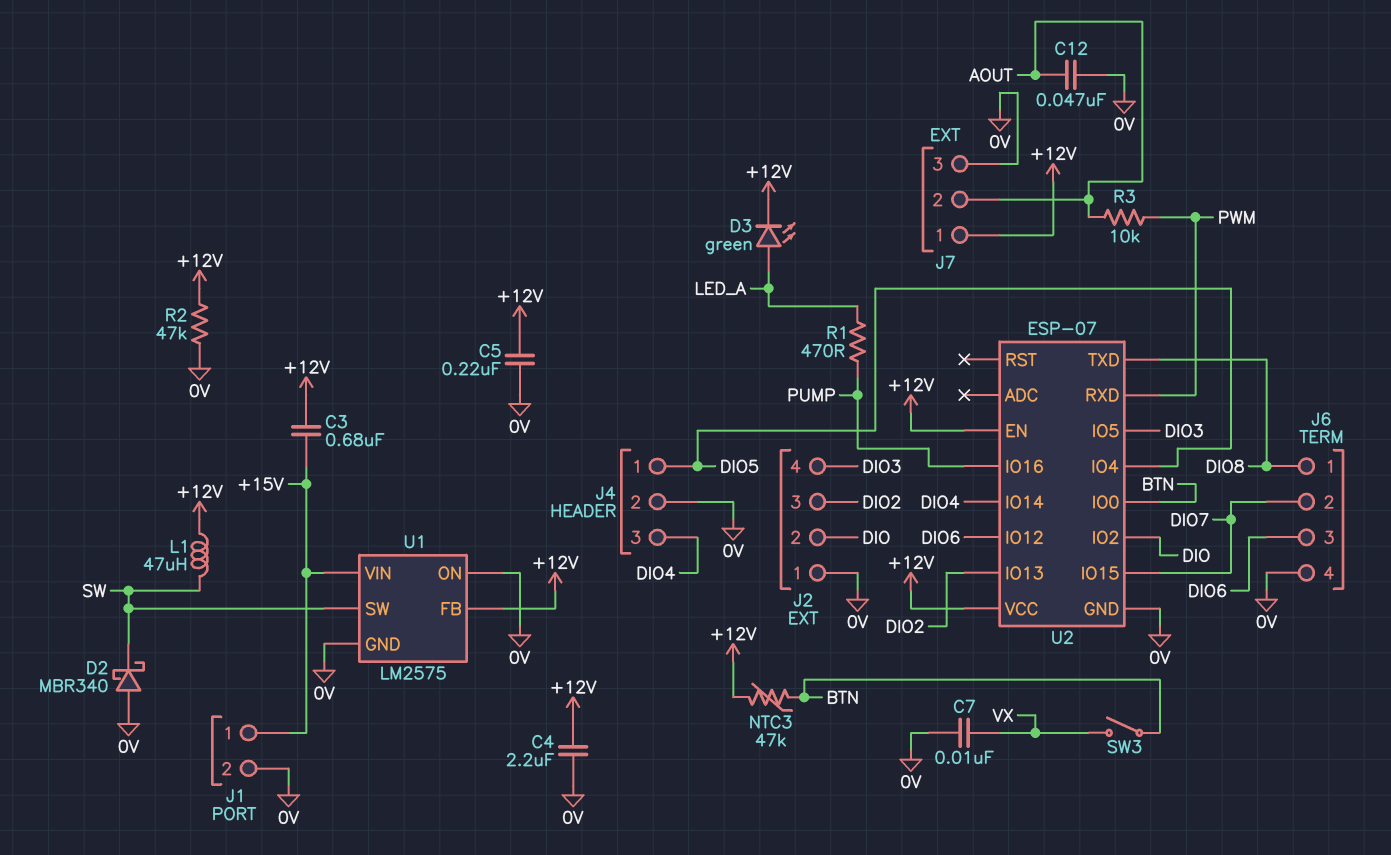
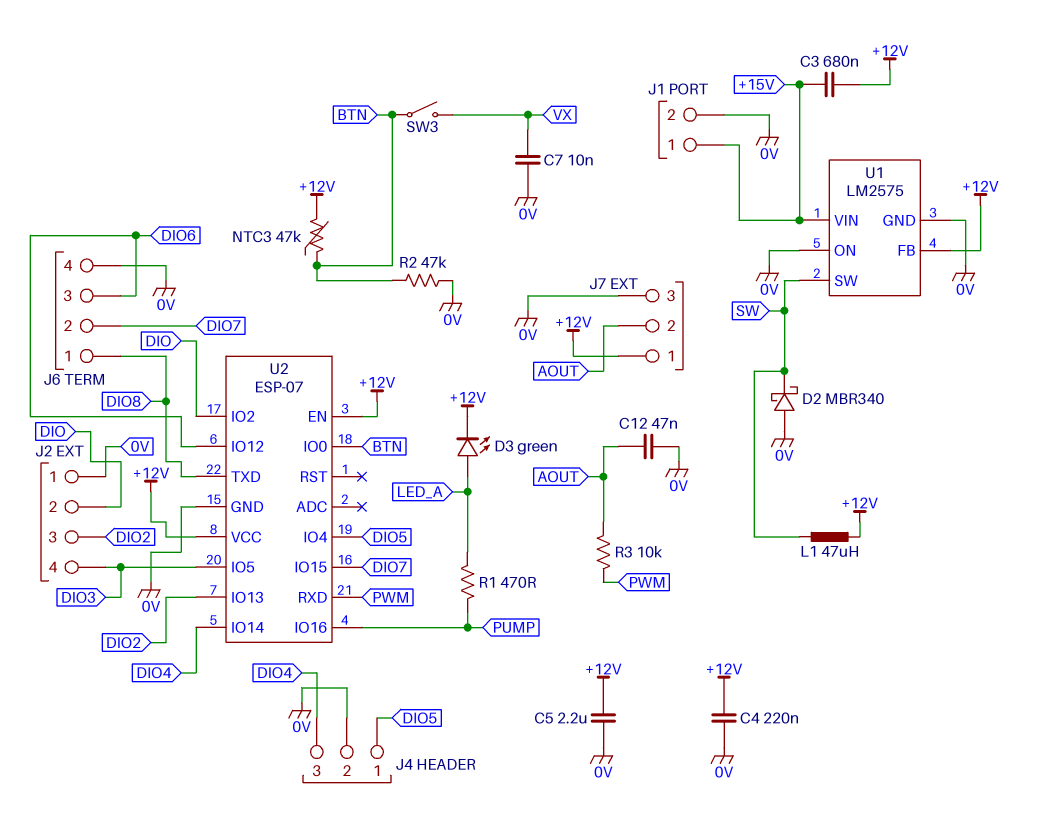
C4: 2.2uF (+12V, 0V) -> 220nF (+12V, 0V)
C5: 220nF (+12V, 0V) -> 2.2uF (+12V, 0V)
R2: 47k (+12V, 0V) -> 47k (0V, BTN)

